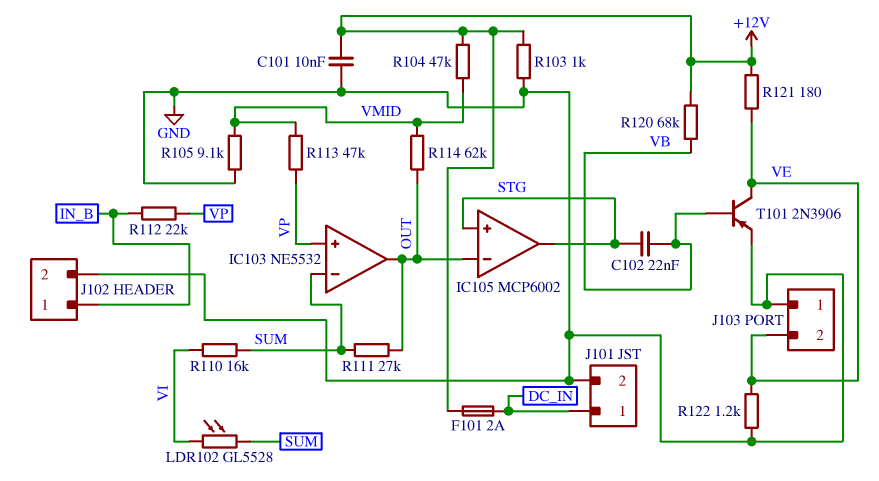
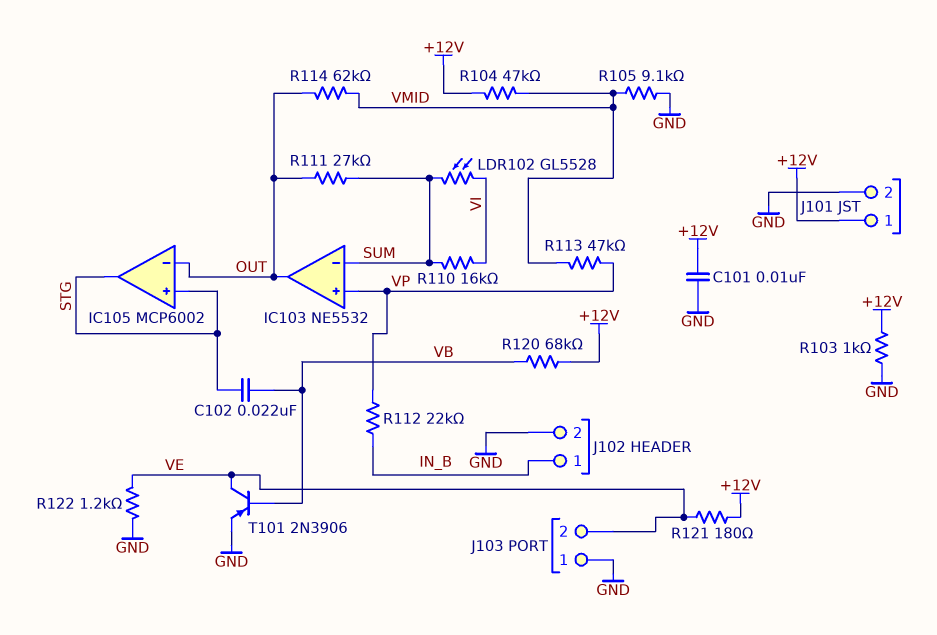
F101: 2A (+12V, DC_IN) -> none
J101 pin 1: DC_IN -> +12V

